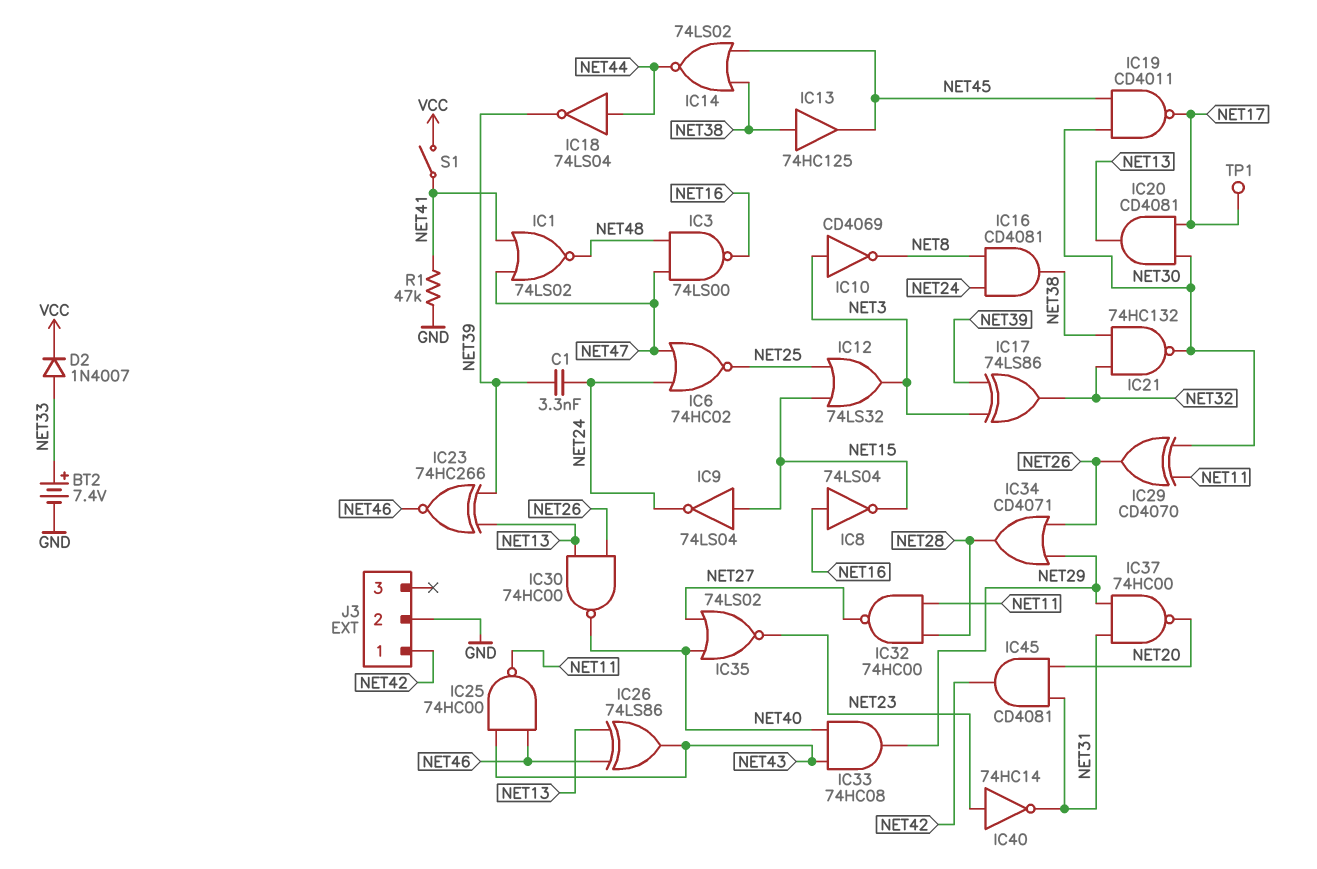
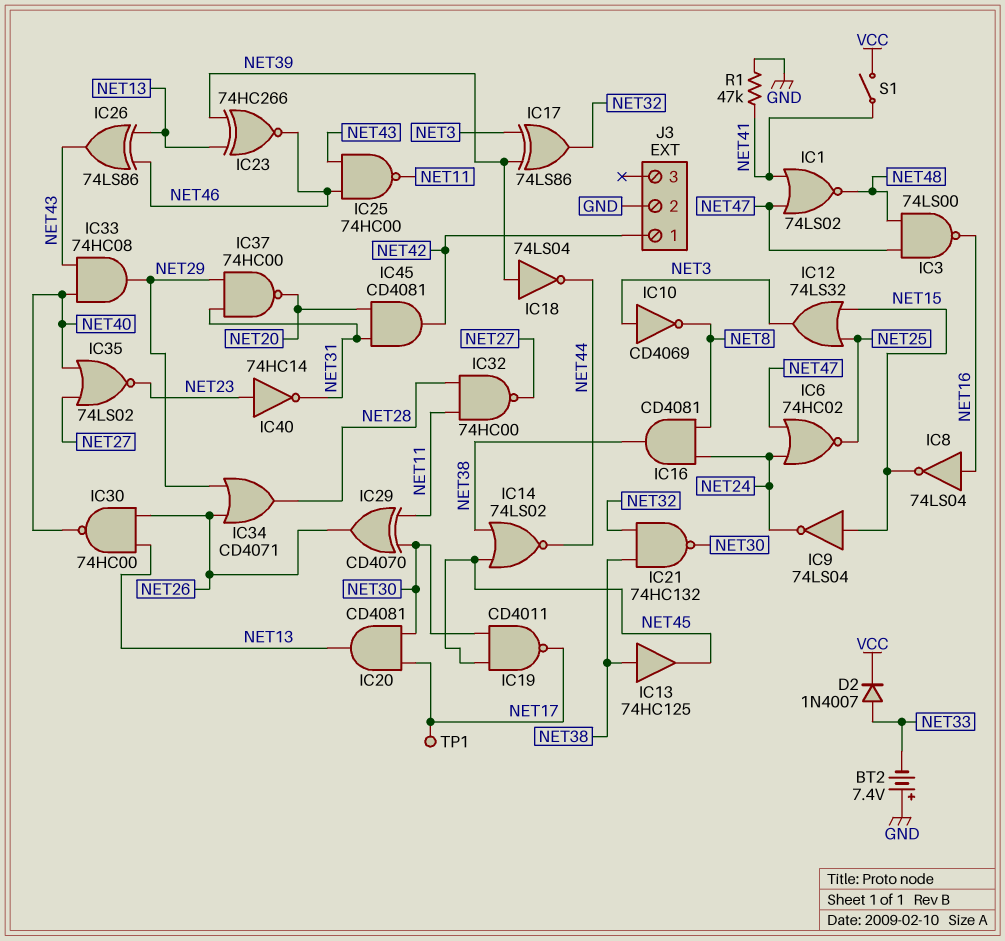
BT2: 7.4V (plus NET33, minus GND) -> 7.4V (plus GND, minus NET33)
C1: 3.3nF (NET24, NET39) -> none
IC18: NOT 74LS04 (in NET44, out NET39) -> NOT 74LS04 (in NET39, out NET44)

